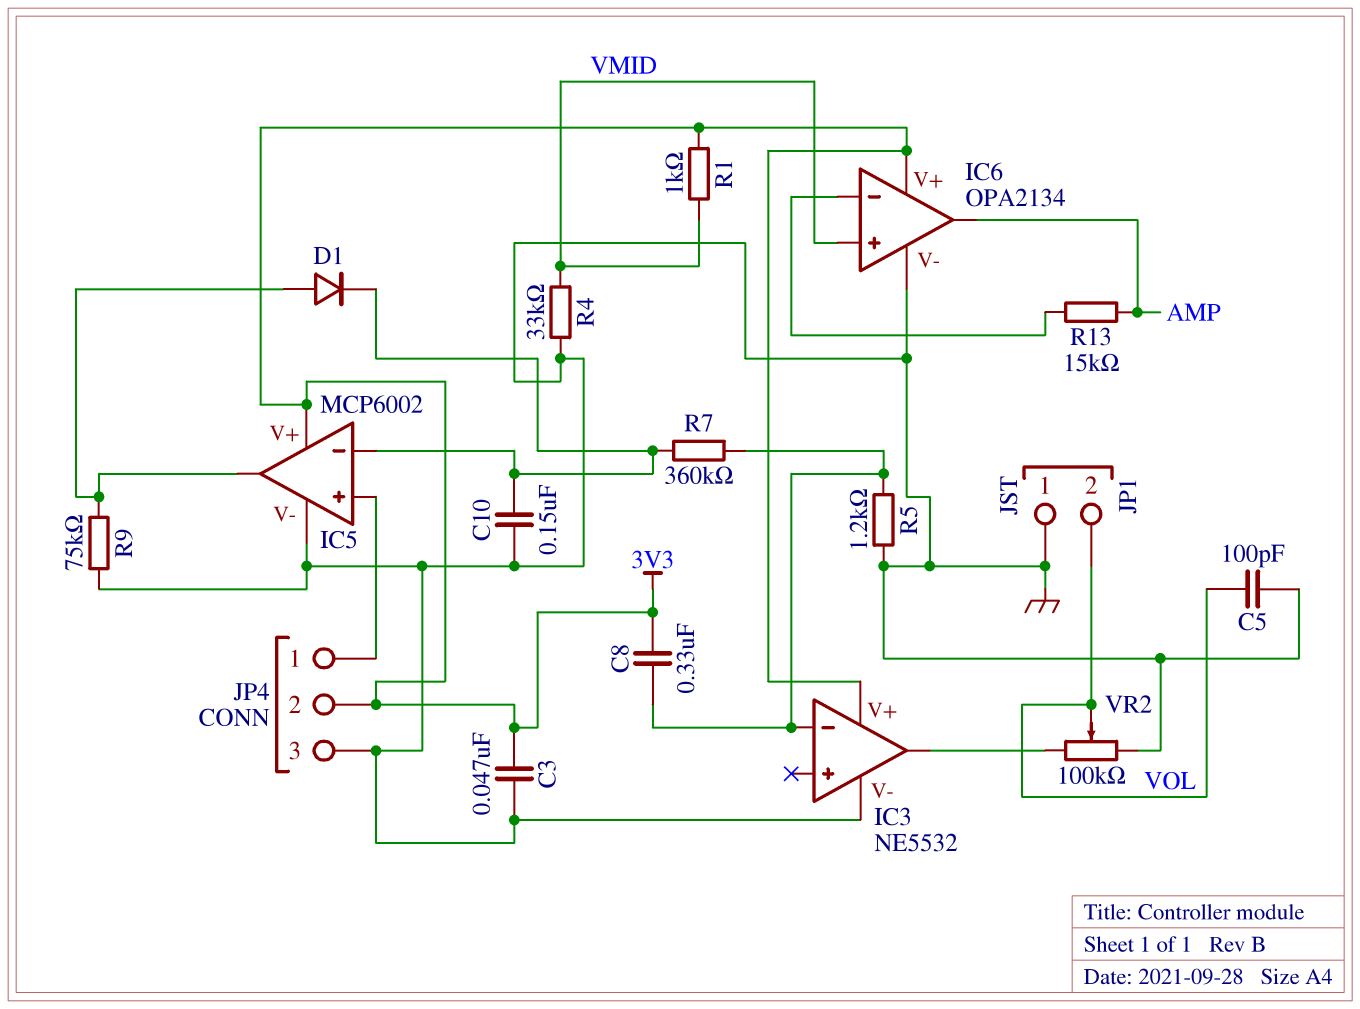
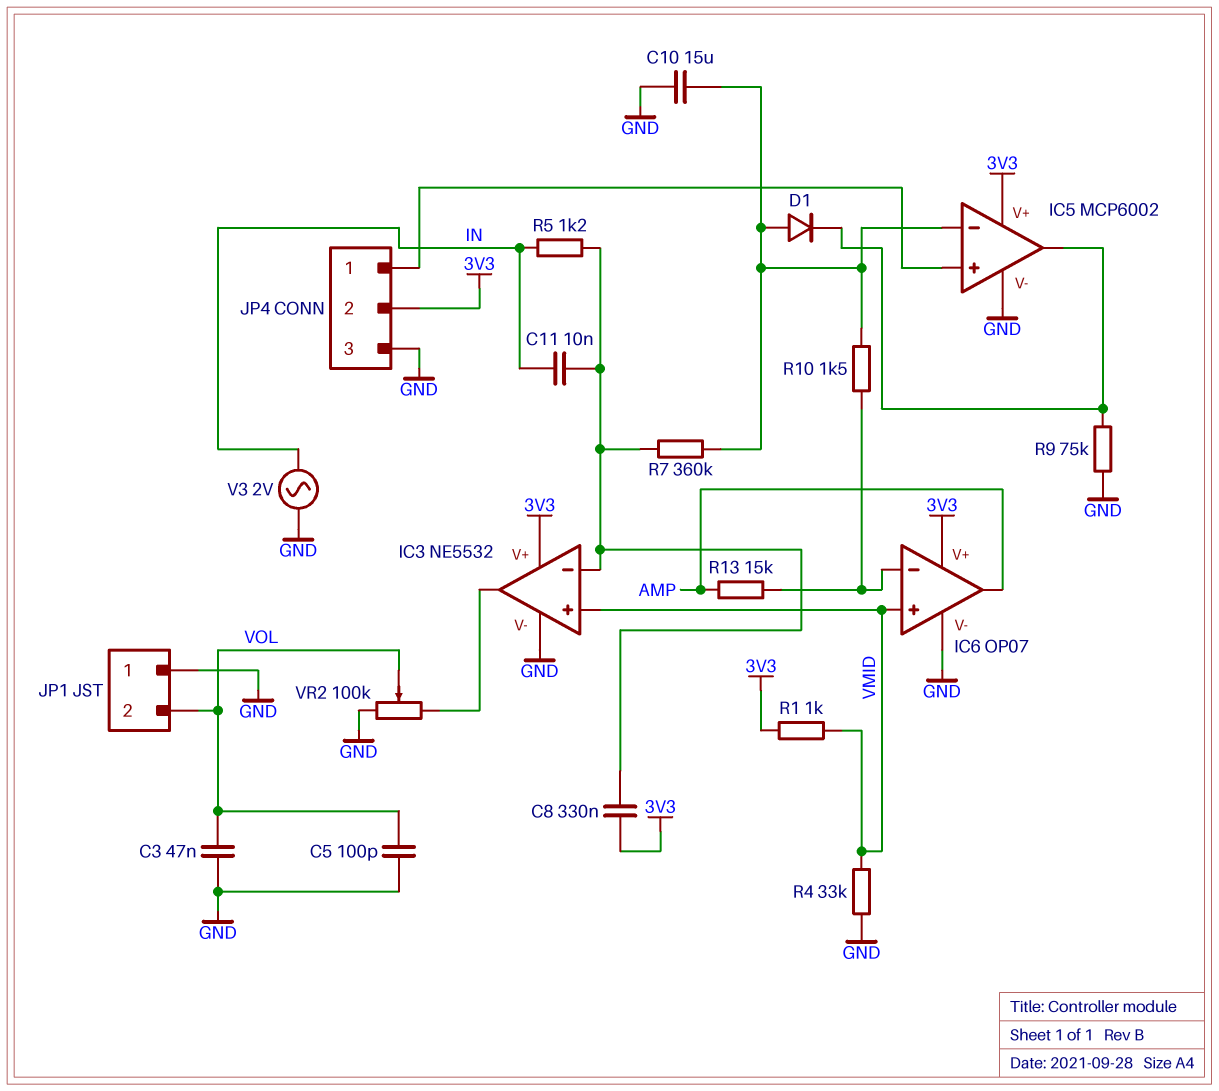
C3: 47nF (3V3, GND) -> 47nF (GND, VOL)
C10: 150nF (GND, IC5/in-) -> 15uF (GND, IC5/in-)
C11: none -> 10nF (IC3/in-, IN)
D1: diode (A IC5/out, K IC5/in-) -> diode (A IC5/in-, K IC5/out)
IC3 pin in+: none -> VMID
IC6: OPA2134 -> OP07
R5: 1.2k (GND, IC3/in-) -> 1.2k (IC3/in-, IN)
R10: none -> 1.5k (IC5/in-, IC6/in-)
V3: none -> AC 2V (GND, IN)

